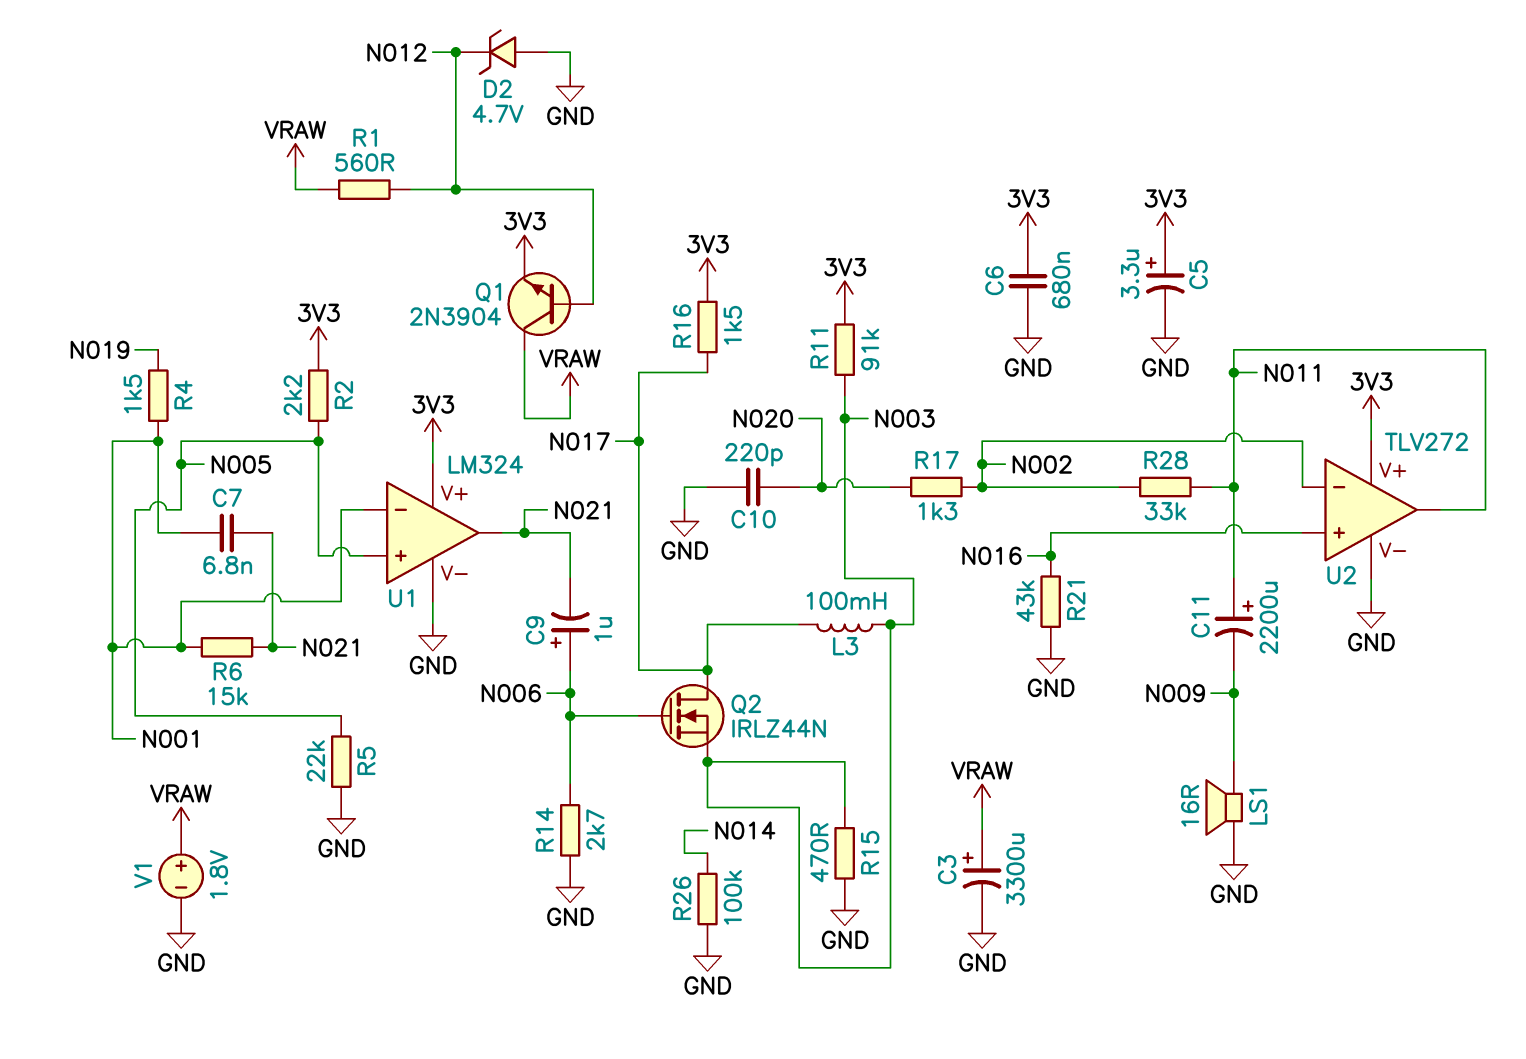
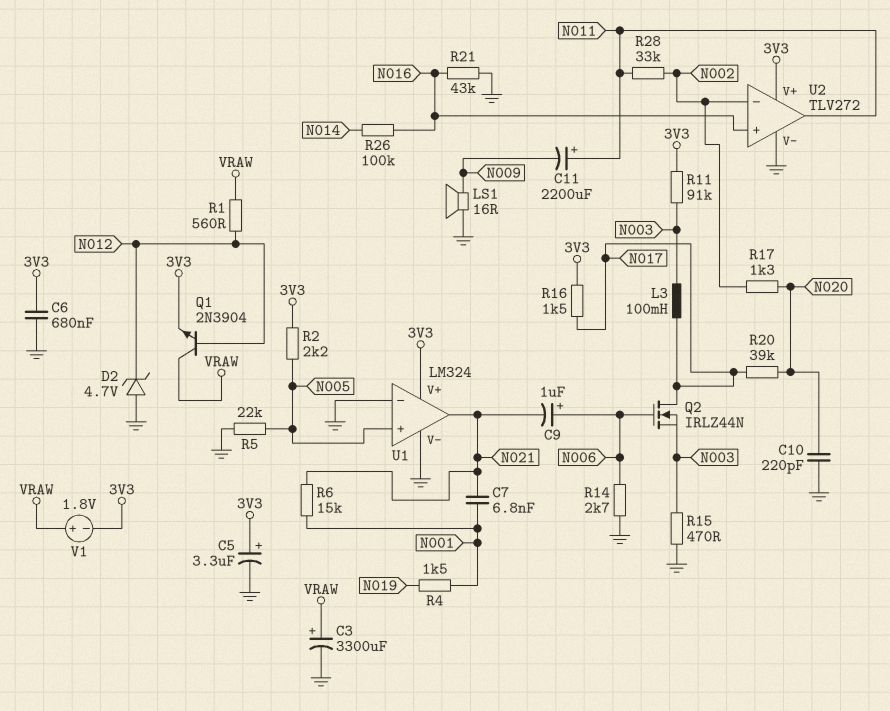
R20: none -> 39k (N017, N020)
R26: 100k (GND, N014) -> 100k (N014, N016)
U1 pin in-: N001 -> GND
V1: 1.8V (plus VRAW, minus GND) -> 1.8V (plus VRAW, minus 3V3)

